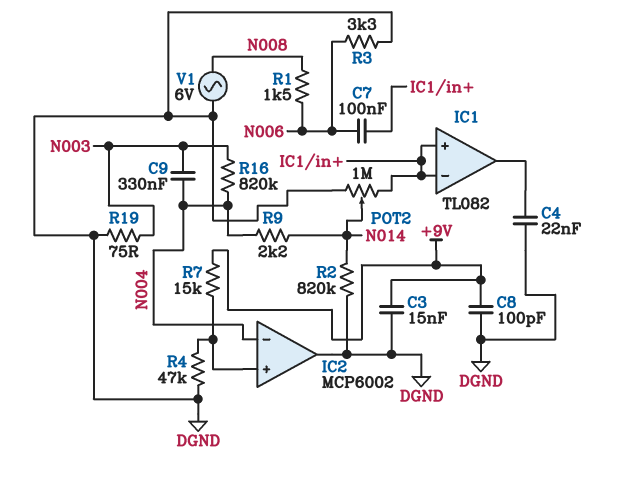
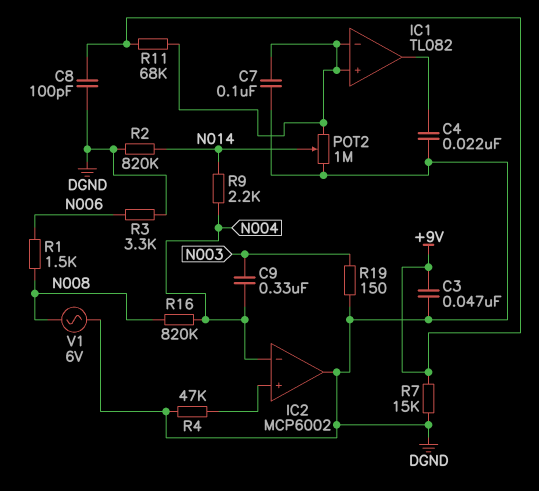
C3: 15nF (+9V, DGND) -> 47nF (+9V, DGND)
C7: 100nF (IC1/in+, N006) -> 100nF (DGND, IC1/in+)
R7: 15k (+9V, IC2/in+) -> 15k (+9V, DGND)
R11: none -> 68k (+9V, IC1/in+)
R16: 820k (N003, N004) -> 820k (N004, N008)
R19: 75 (DGND, N003) -> 150 (DGND, N003)

